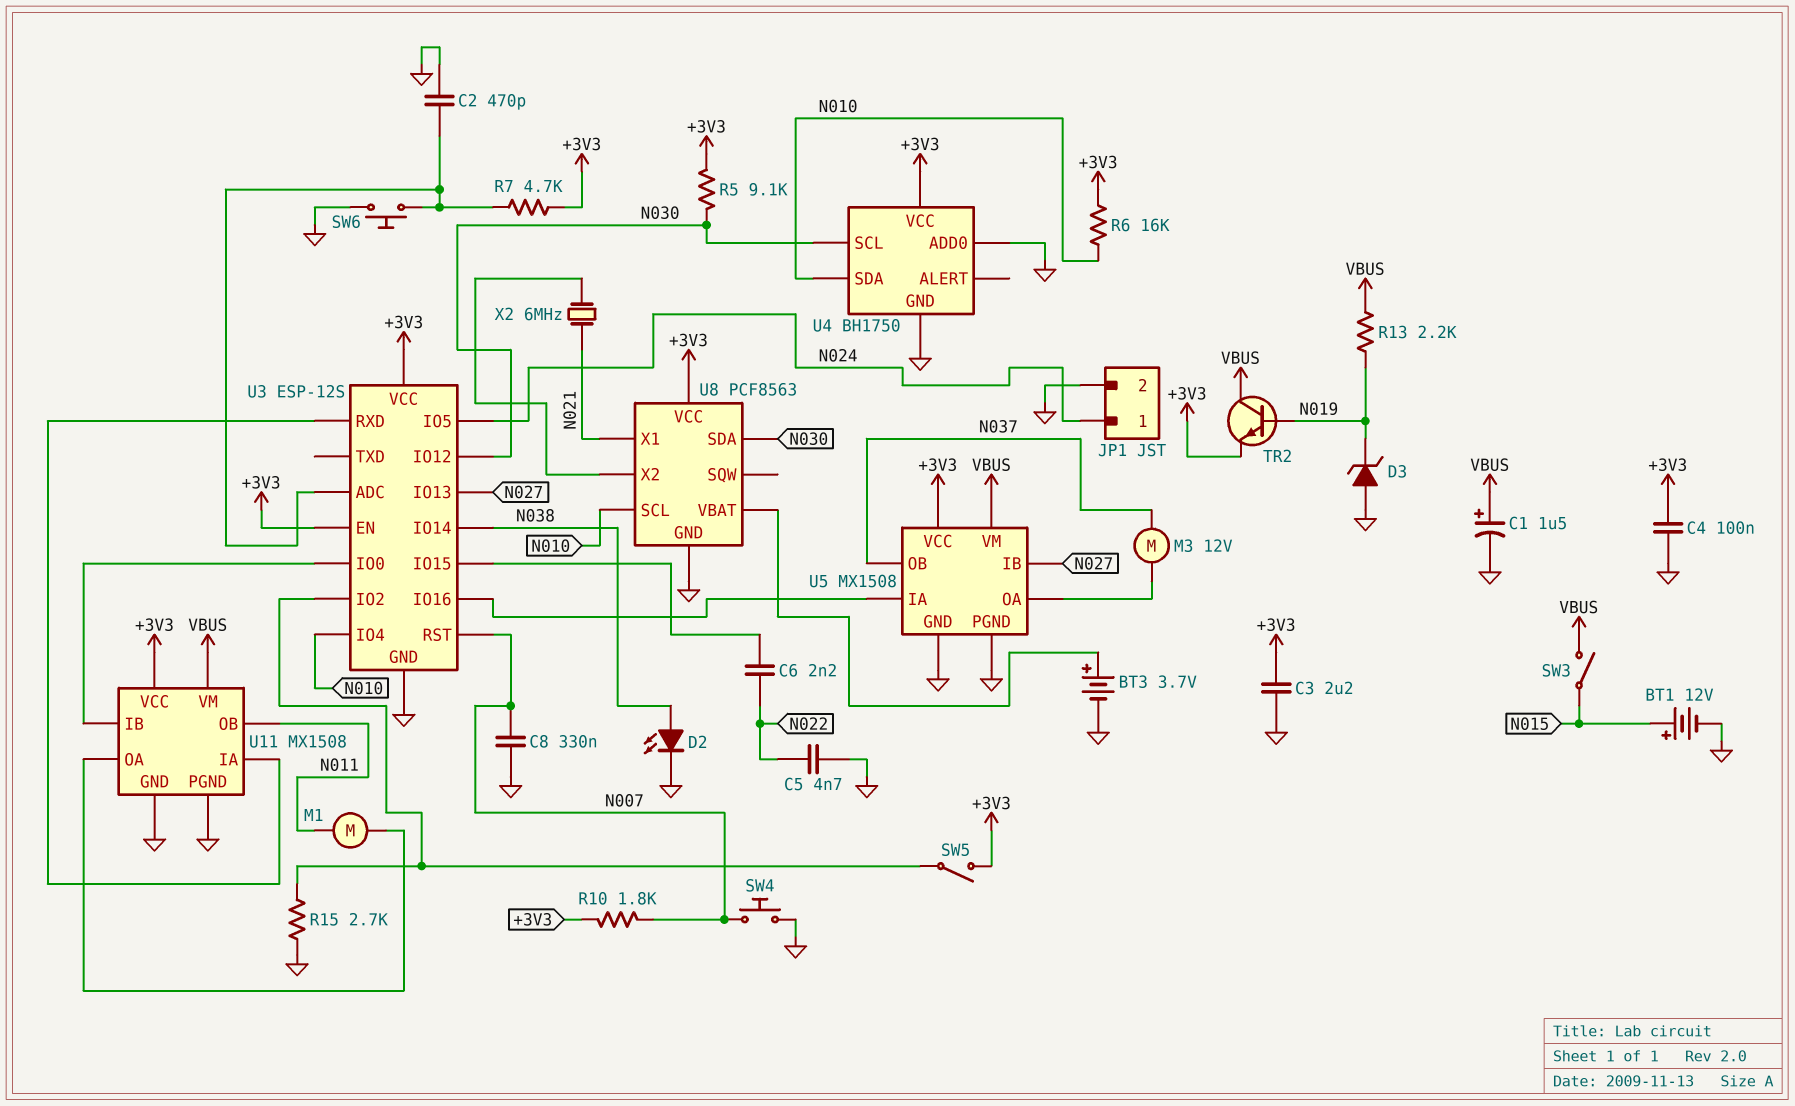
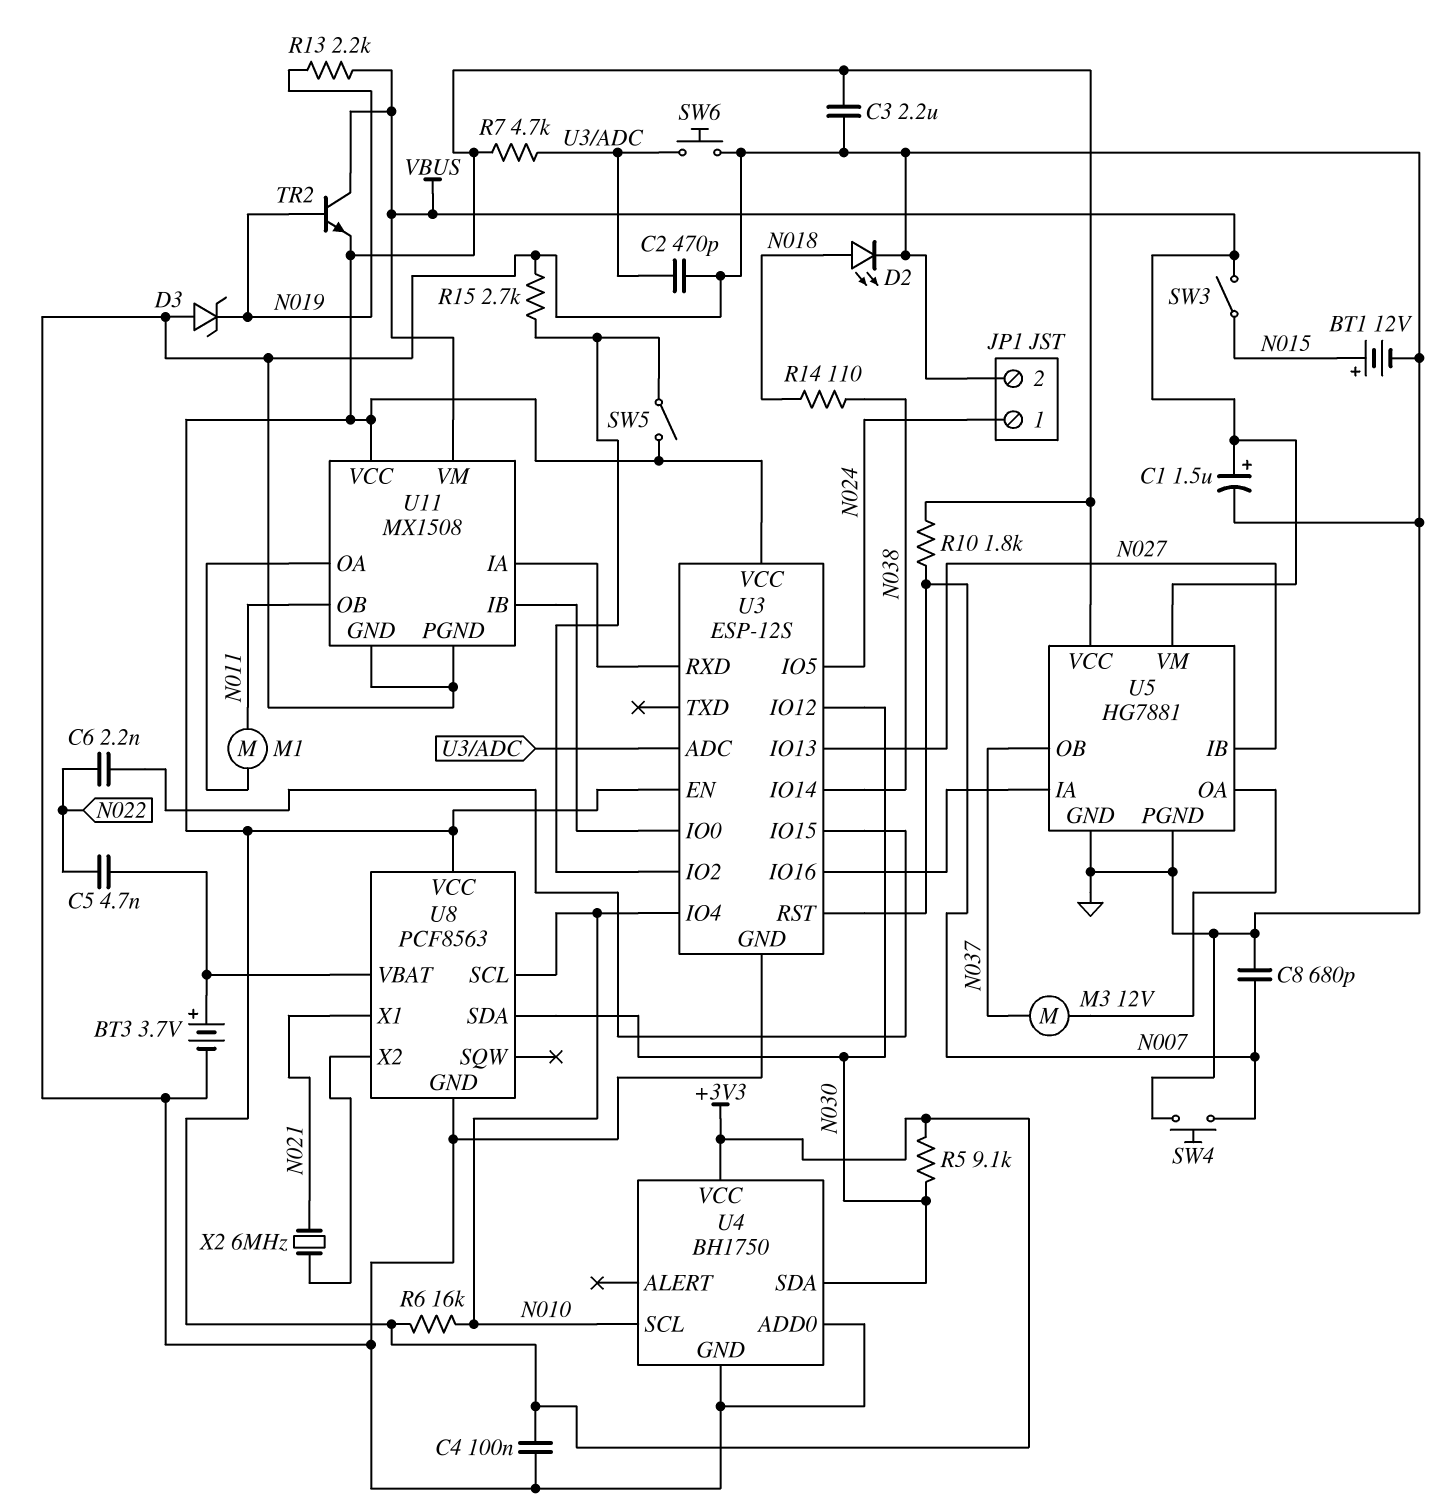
C5: 4.7nF (GND, N022) -> 4.7nF (N022, U8/VBAT)
C8: 330nF (GND, N007) -> 680pF (GND, N007)
D2: LED (A N038, K GND) -> LED (A N018, K GND)
R14: none -> 110 (N018, N038)
U4 pin SCL: N030 -> N010
U4 pin SDA: N010 -> N030
U5: MX1508 -> HG7881

